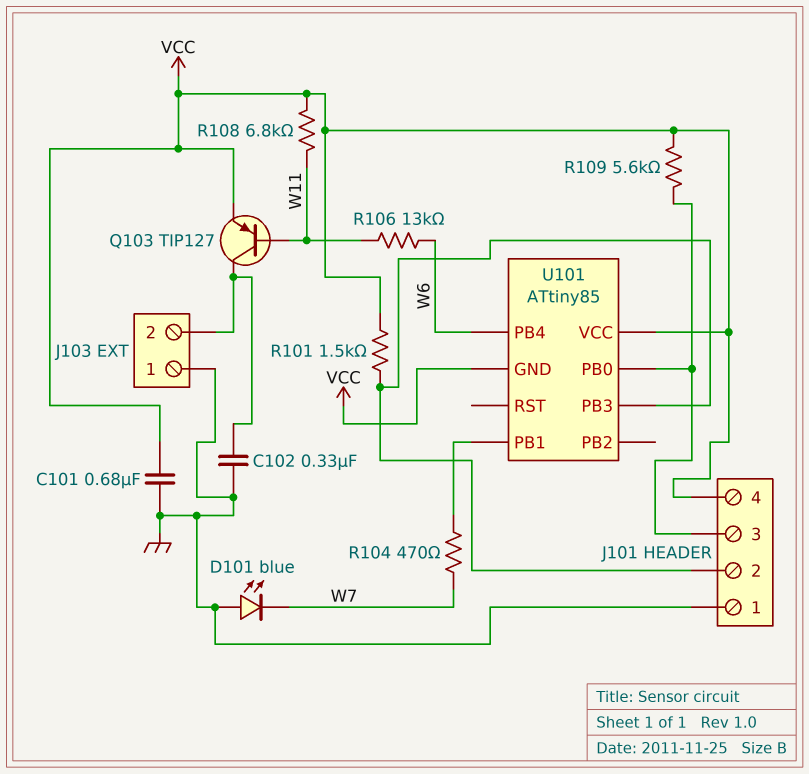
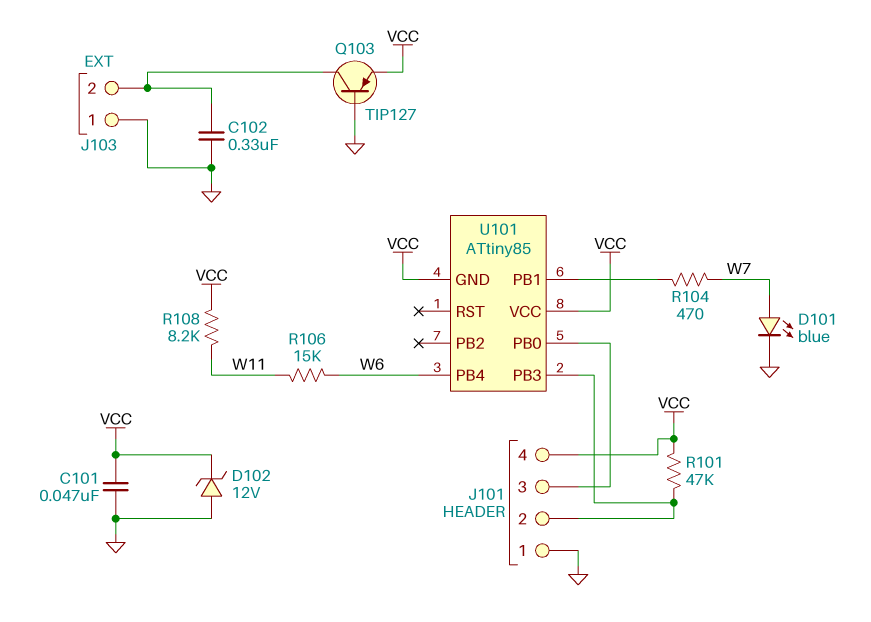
C101: 680nF (GND, VCC) -> 47nF (GND, VCC)
D101: LED blue (A GND, K W7) -> LED blue (A W7, K GND)
D102: none -> zener 12V (A GND, K VCC)
Q103: PNP TIP127 (B W11, C J103/2, E VCC) -> PNP TIP127 (B GND, C J103/2, E VCC)
R101: 1.5k (J101/2, VCC) -> 47k (J101/2, VCC)
R106: 13k (W6, W11) -> 15k (W6, W11)
R108: 6.8k (VCC, W11) -> 8.2k (VCC, W11)
R109: 5.6k (J101/3, VCC) -> none

